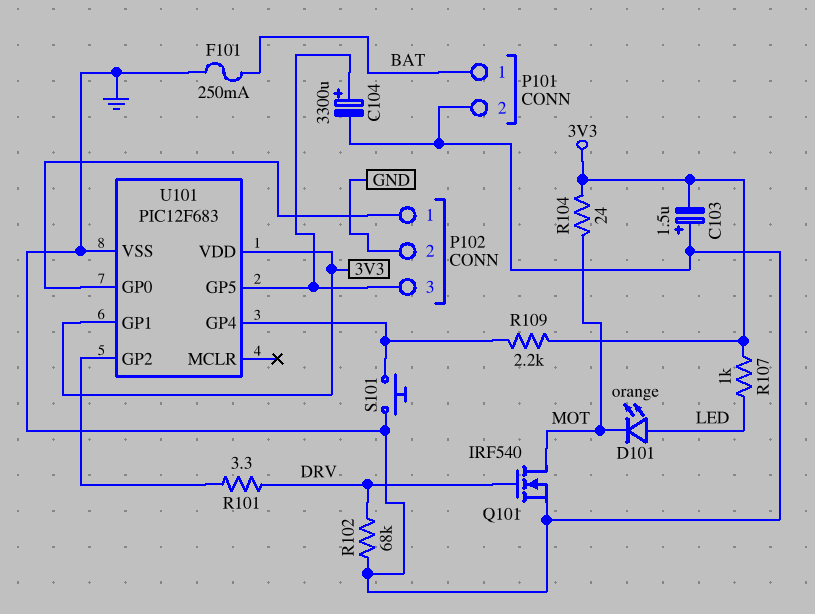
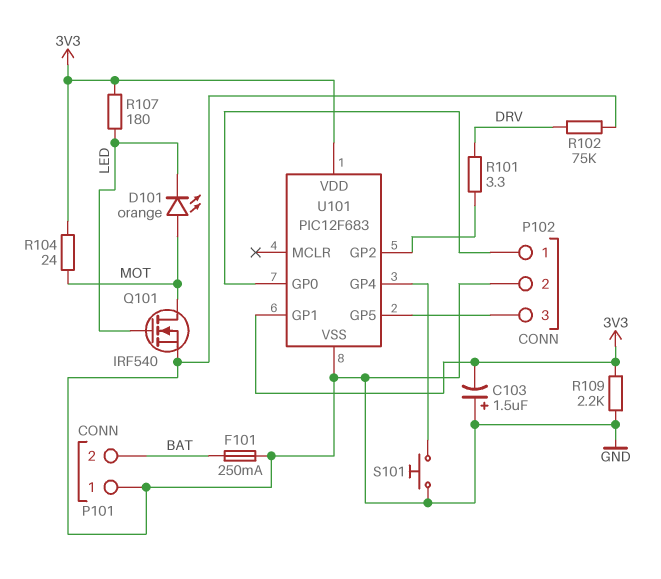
C104: 3300uF (plus P102/3, minus GND) -> none
D101: LED orange (A LED, K MOT) -> LED orange (A MOT, K LED)
P101 pin 1: BAT -> GND
P101 pin 2: GND -> BAT
Q101: NMOS IRF540 (G DRV, D MOT, S GND) -> NMOS IRF540 (G LED, D MOT, S GND)
R102: 68k (DRV, GND) -> 75k (DRV, GND)
R107: 1k (3V3, LED) -> 180 (3V3, LED)
R109: 2.2k (3V3, U101/GP4) -> 2.2k (3V3, GND)

